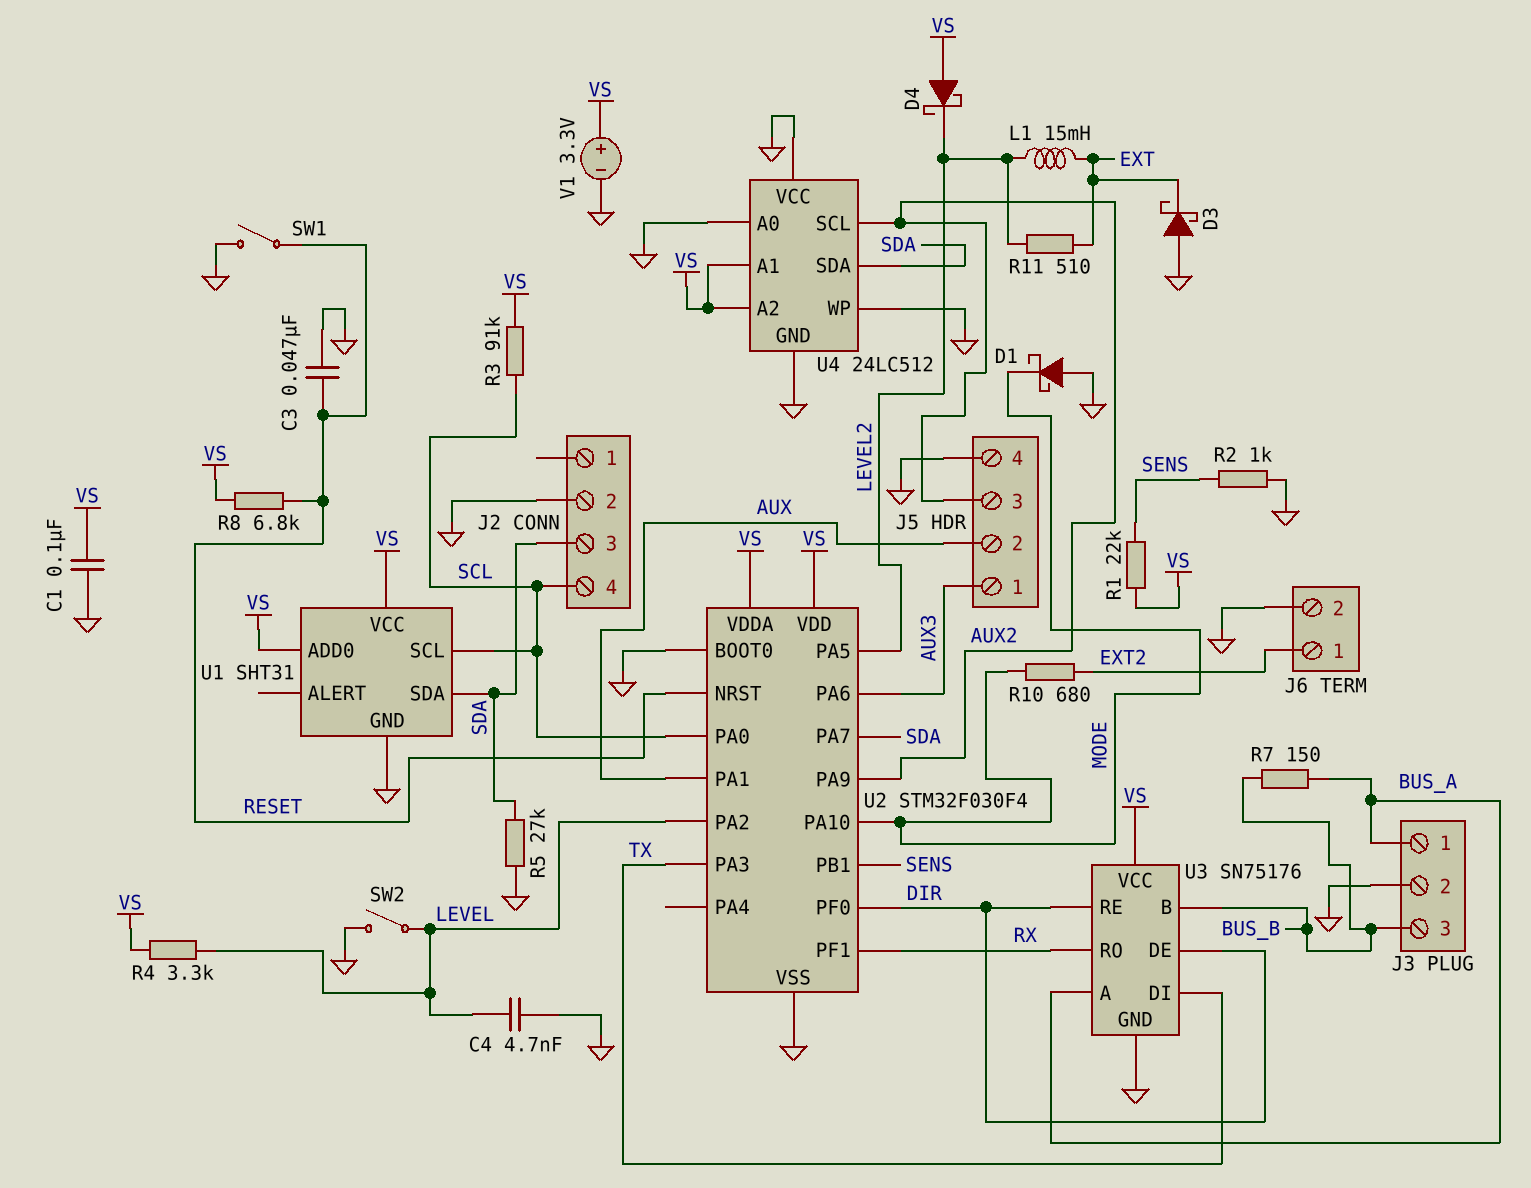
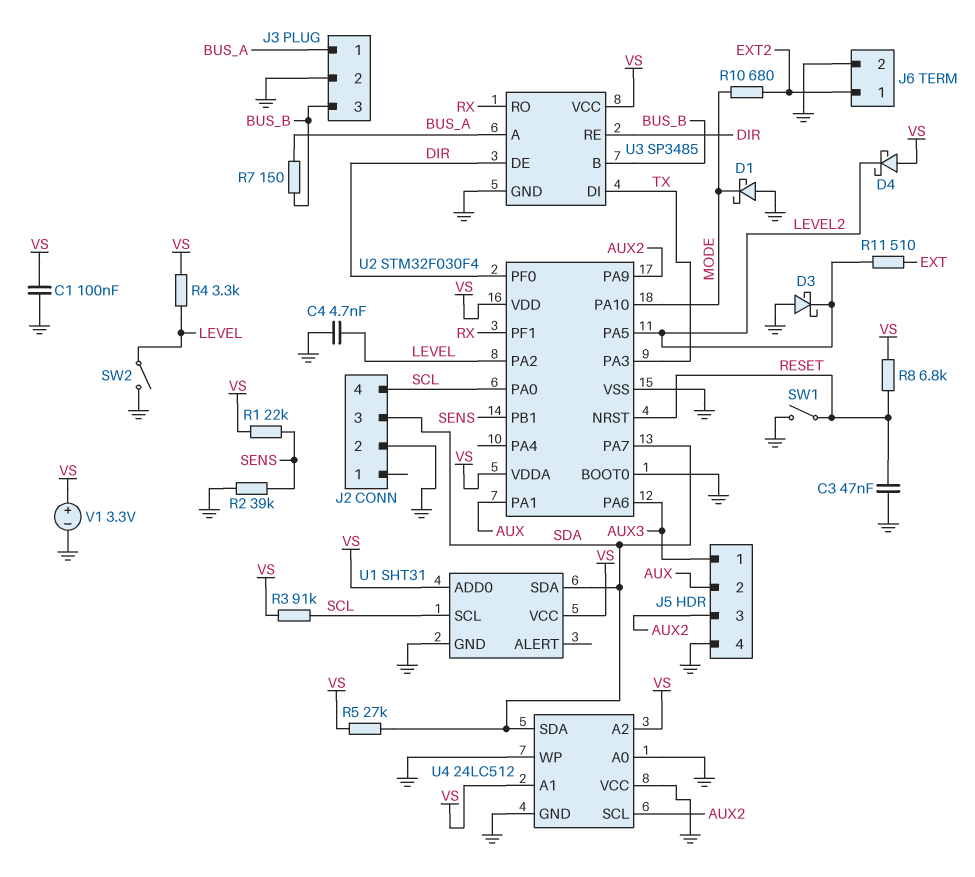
D3: schottky (A GND, K EXT) -> schottky (A GND, K LEVEL2)
L1: 15mH (EXT, LEVEL2) -> none
R2: 1k (GND, SENS) -> 39k (GND, SENS)
R5: 27k (GND, SDA) -> 27k (SDA, VS)
U3: SN75176 -> SP3485

